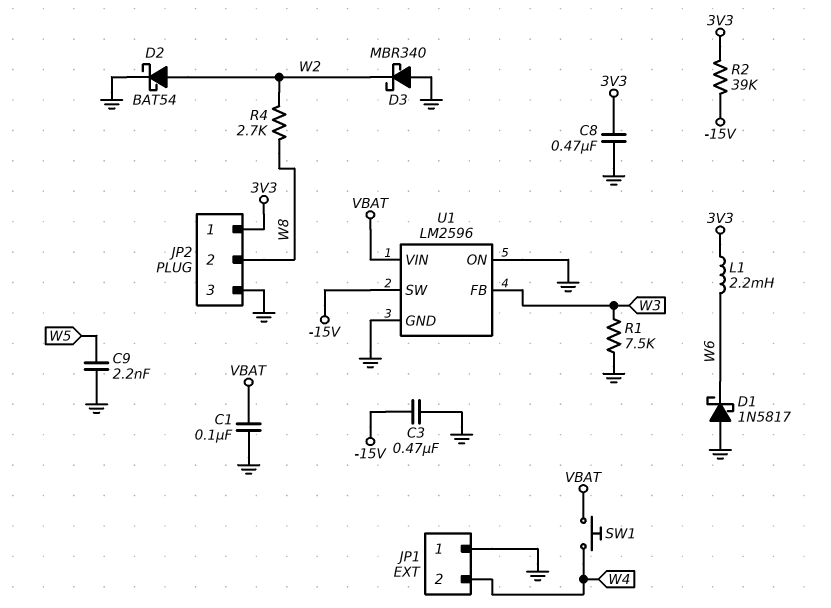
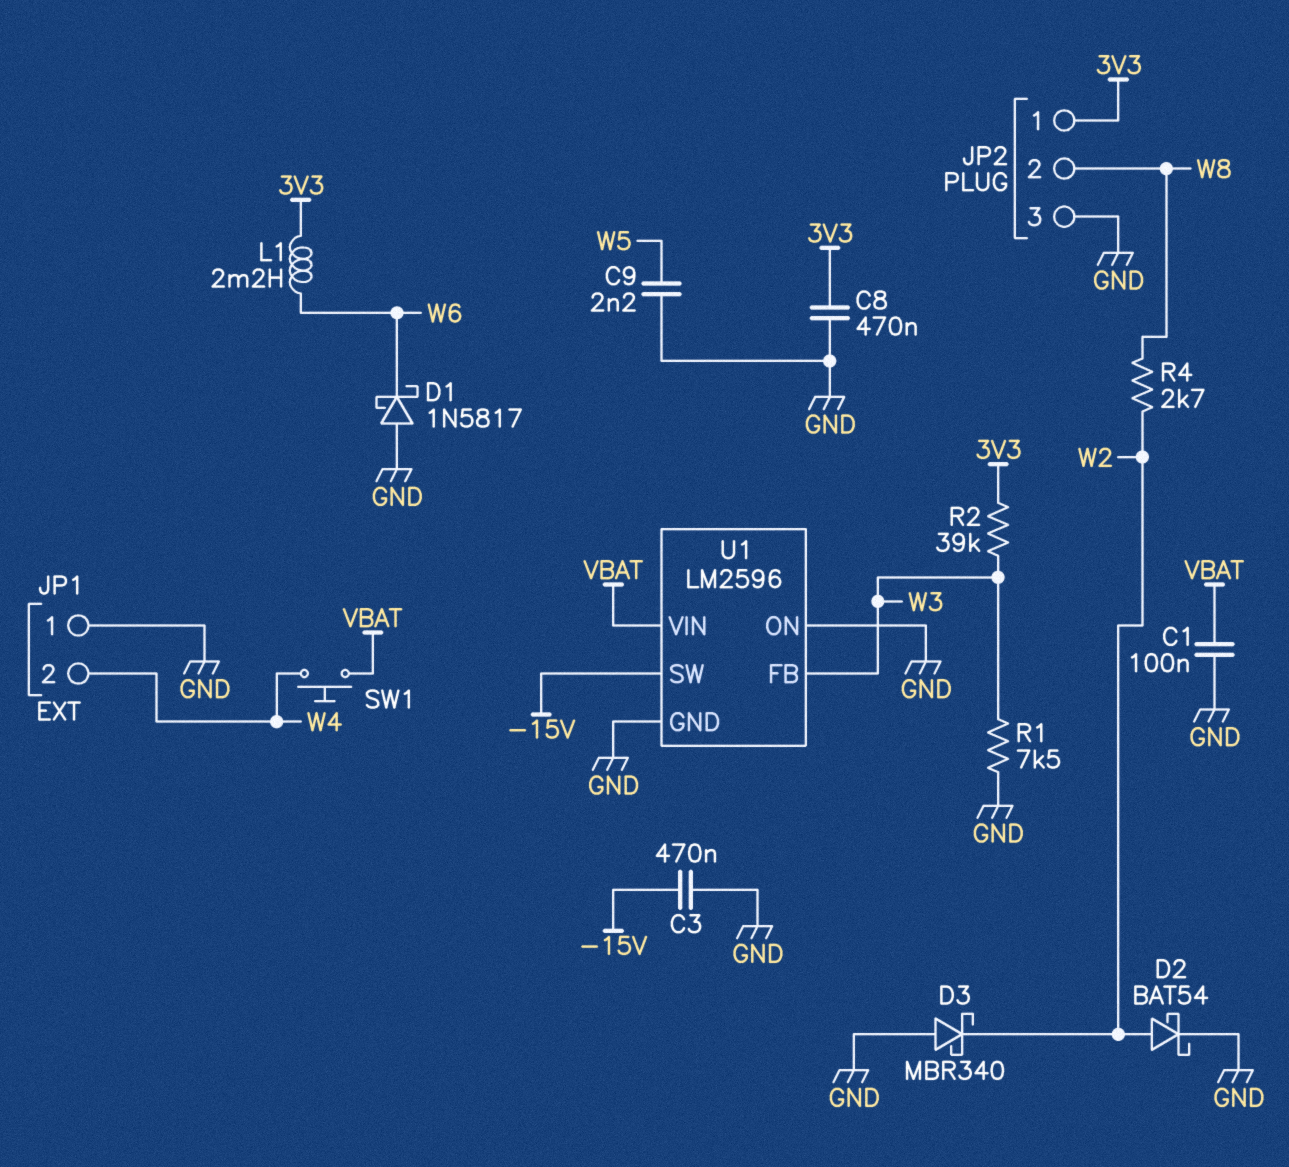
R2: 39k (-15V, 3V3) -> 39k (3V3, W3)

